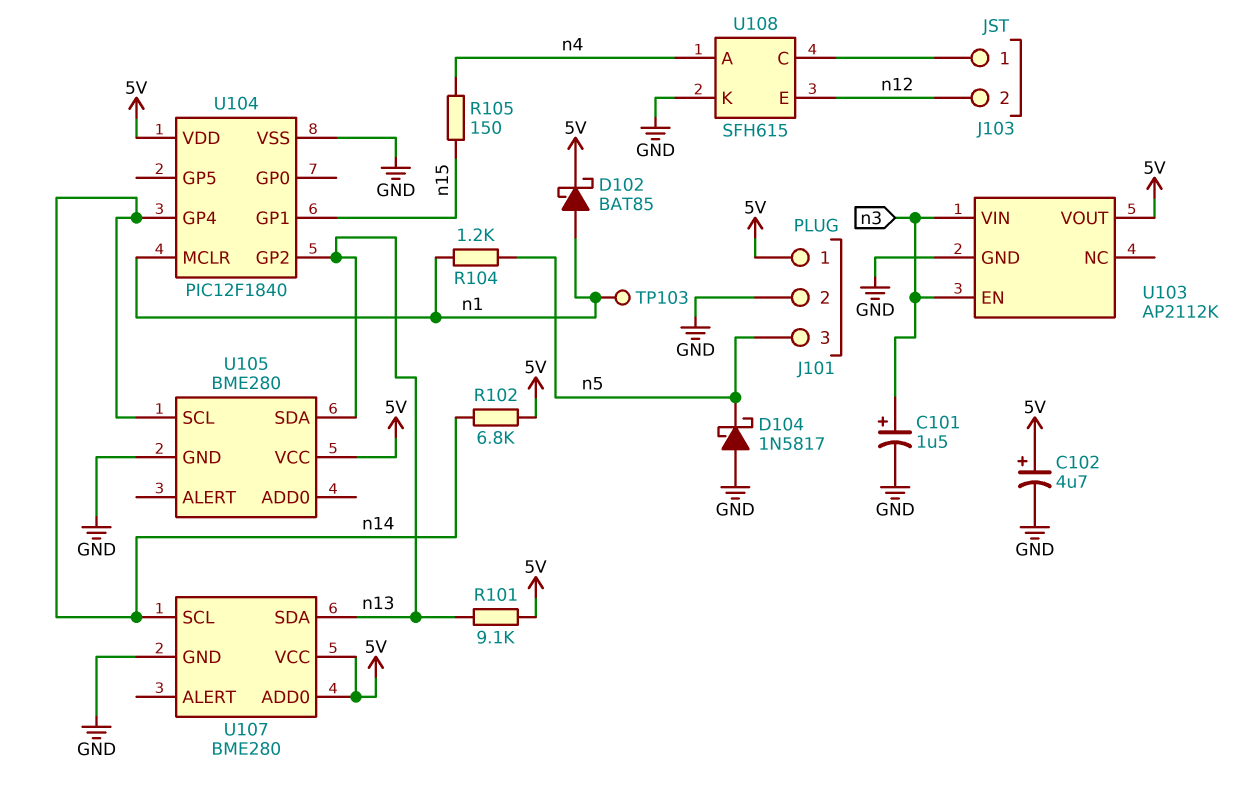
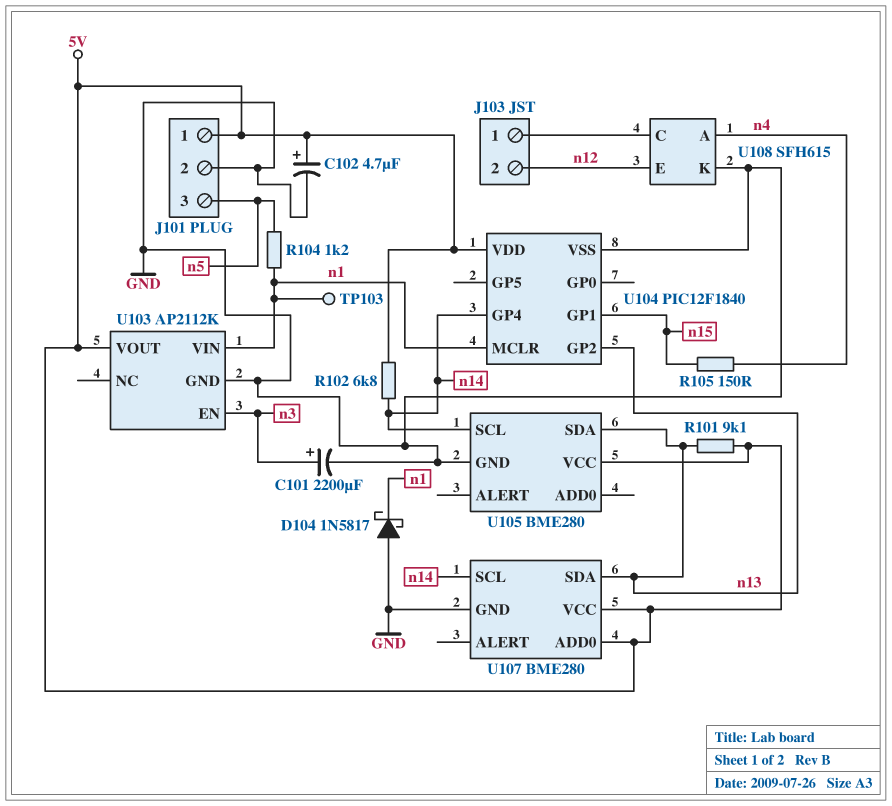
C101: 1.5uF (plus n3, minus GND) -> 2200uF (plus n3, minus GND)
D102: schottky BAT85 (A n1, K 5V) -> none
D104: schottky 1N5817 (A GND, K n5) -> schottky 1N5817 (A GND, K n1)
U103 pin VIN: n3 -> n1

